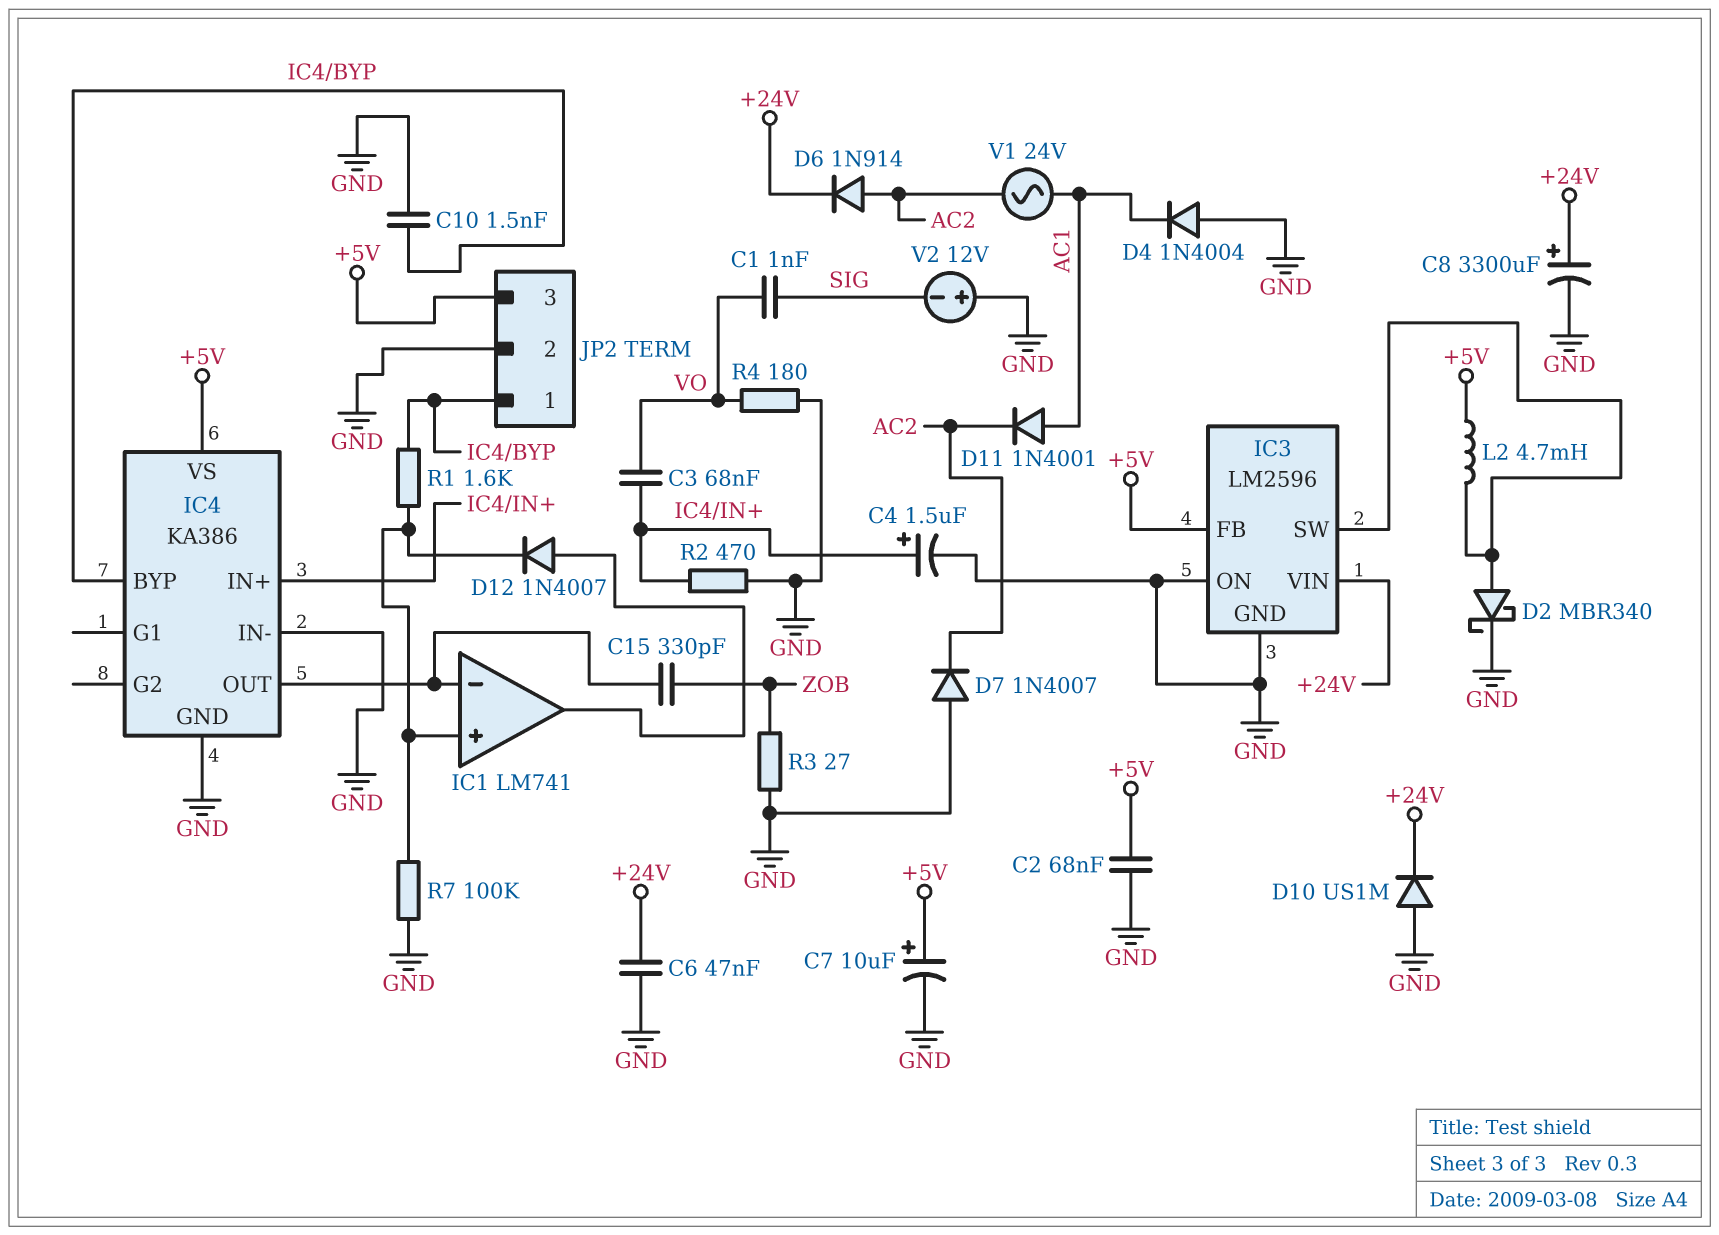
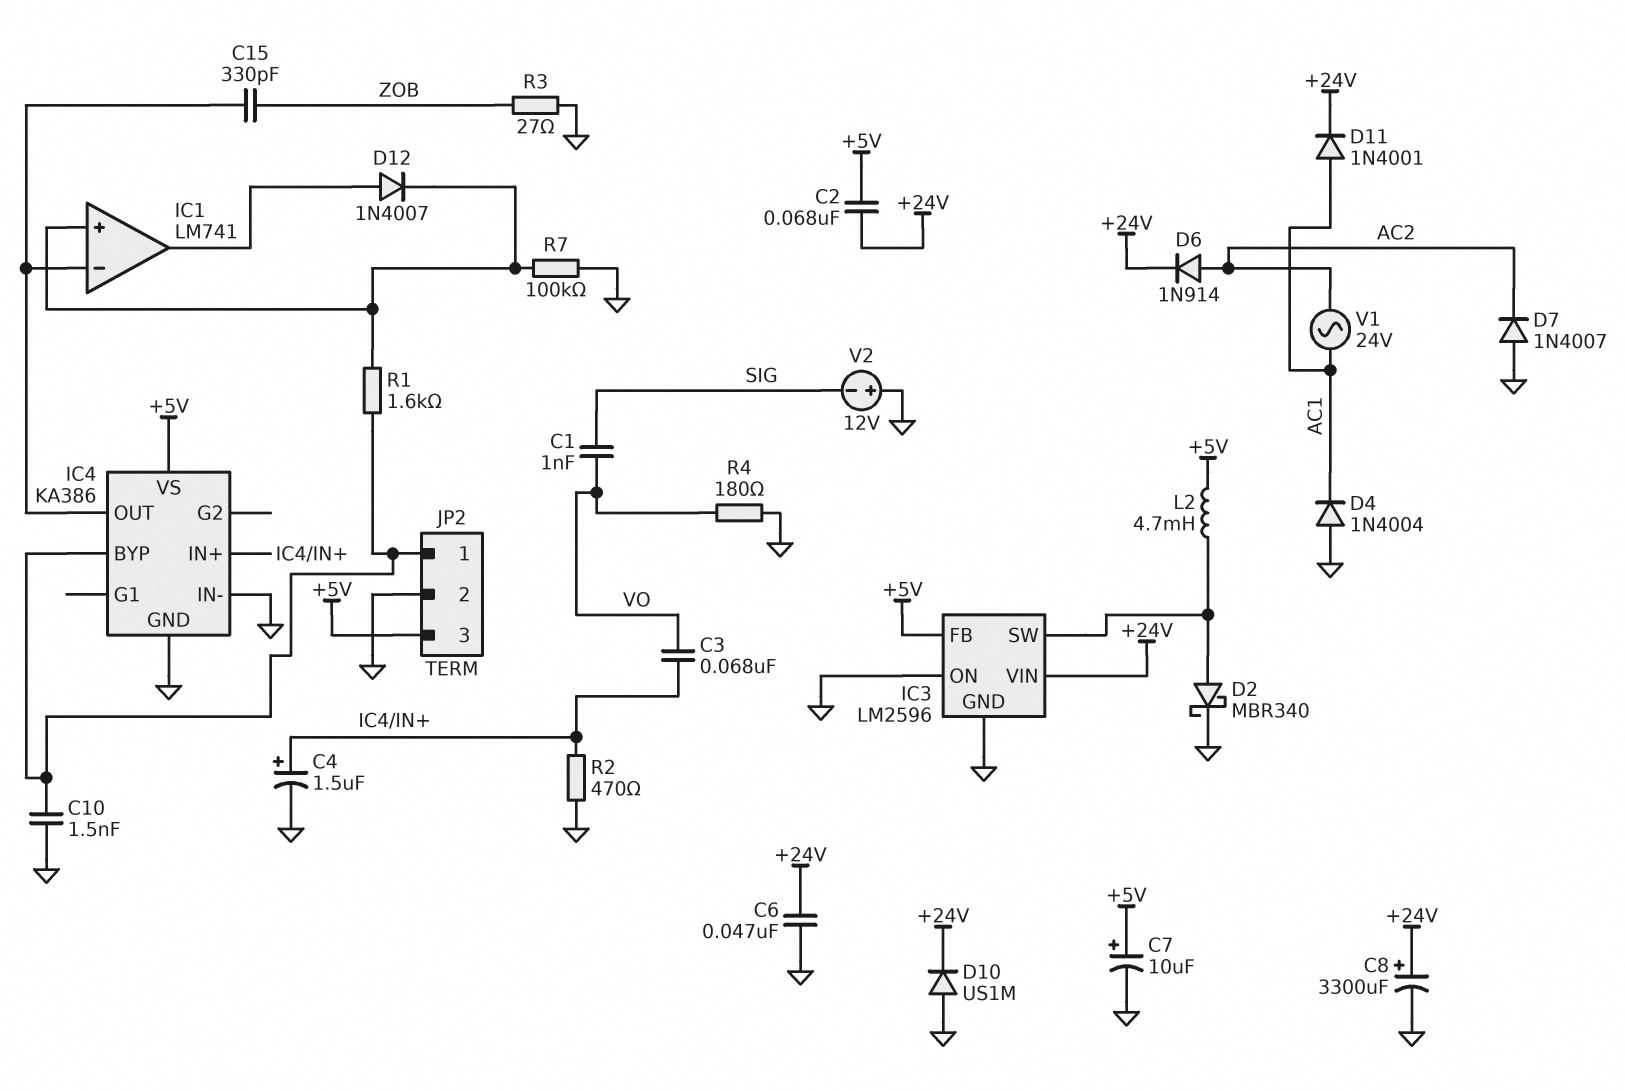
C2: 68nF (+5V, GND) -> 68nF (+5V, +24V)
D11: diode 1N4001 (A AC1, K AC2) -> diode 1N4001 (A AC1, K +24V)

